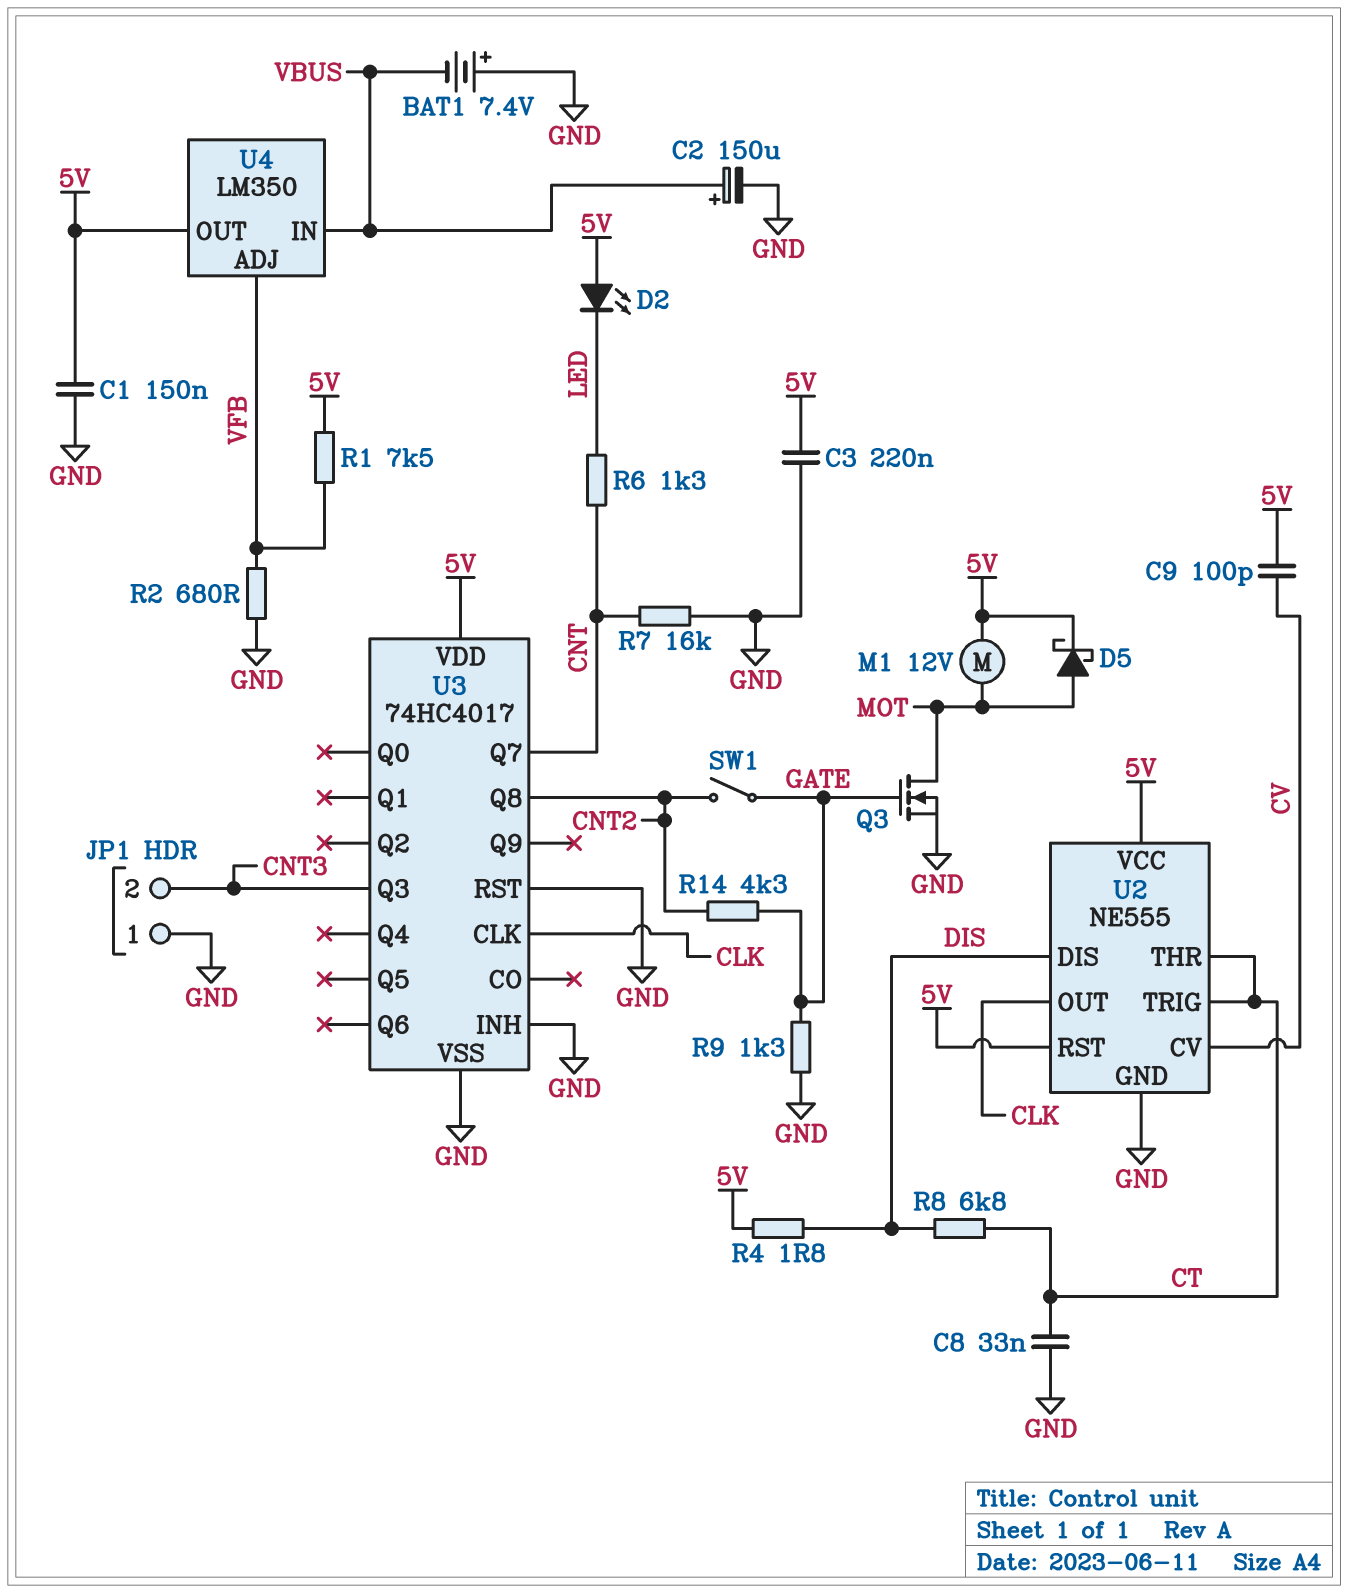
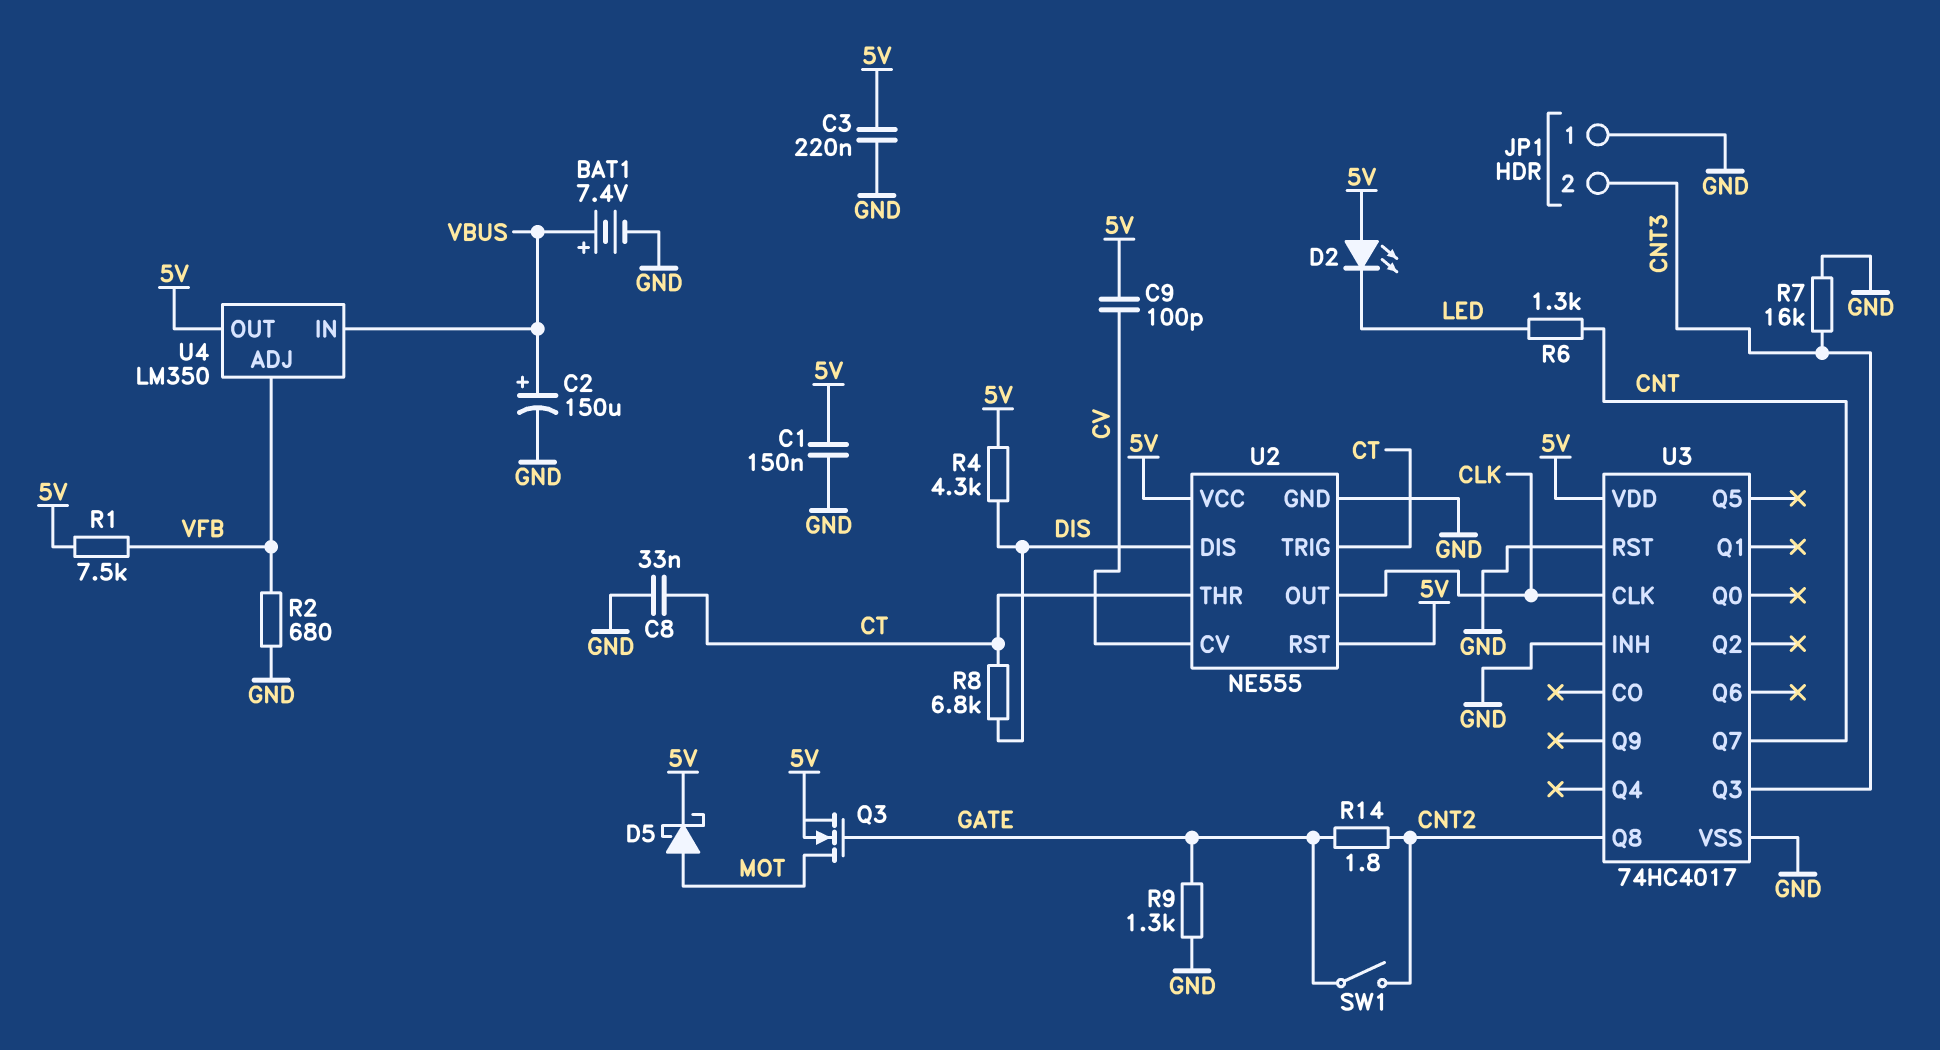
BAT1: 7.4V (plus GND, minus VBUS) -> 7.4V (plus VBUS, minus GND)
M1: motor 12V (5V, MOT) -> none
Q3: NMOS (G GATE, D MOT, S GND) -> NMOS (G GATE, D MOT, S 5V)
R4: 1.8 (5V, DIS) -> 4.3k (5V, DIS)
R7: 16k (CNT, GND) -> 16k (CNT3, GND)
R14: 4.3k (CNT2, GATE) -> 1.8 (CNT2, GATE)

